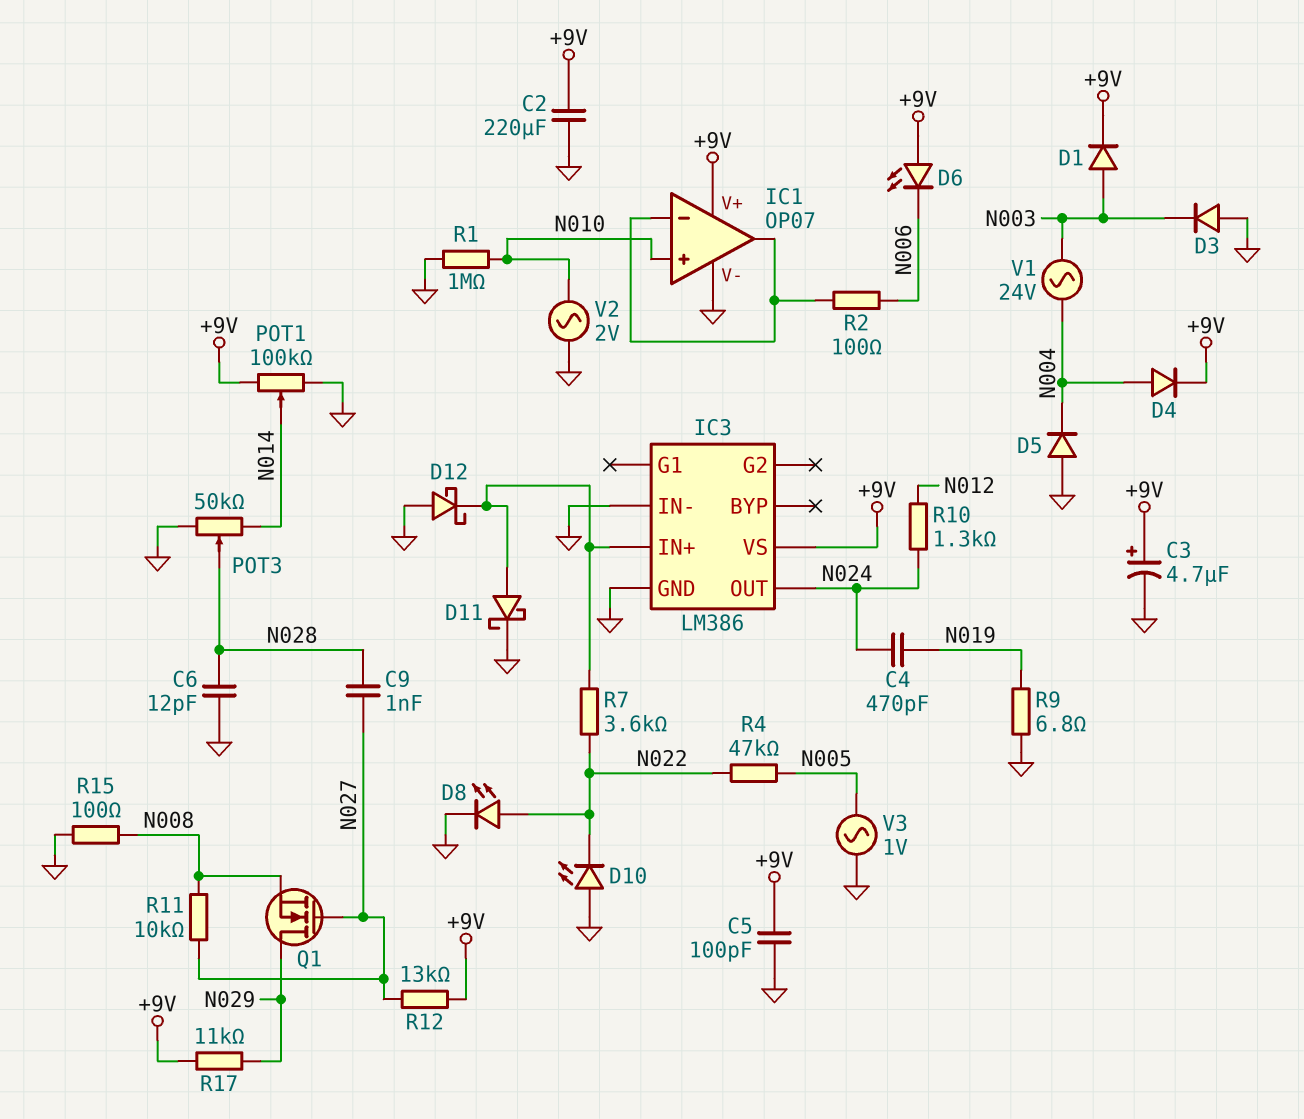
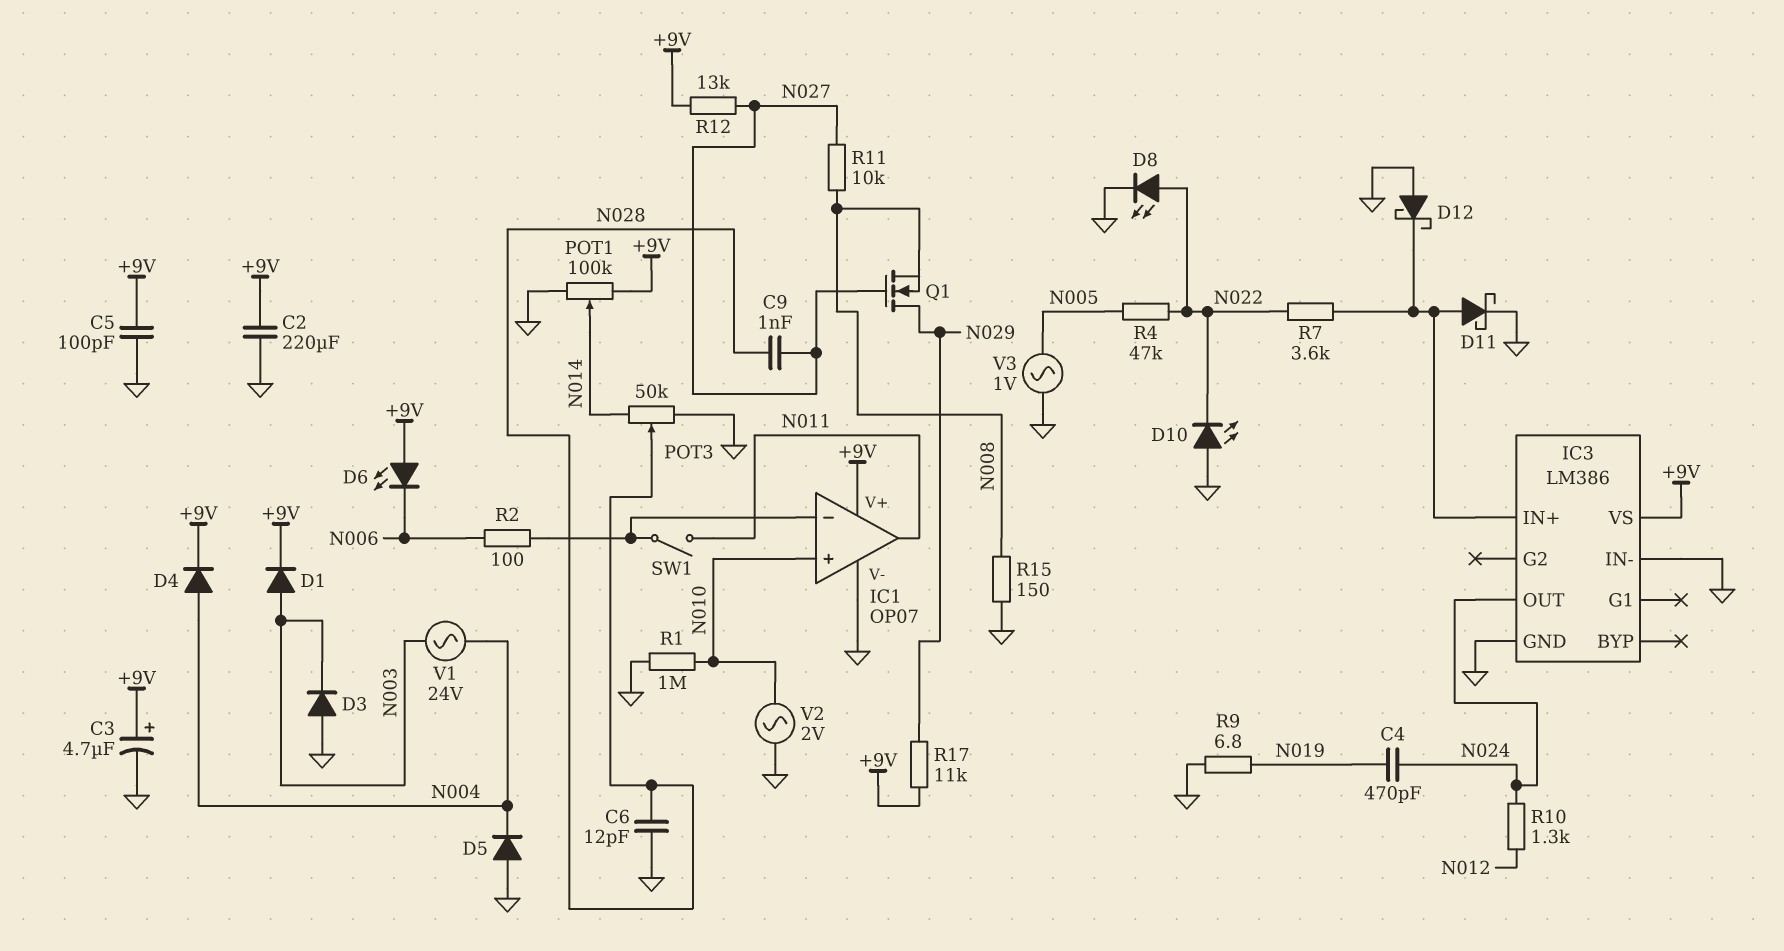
IC1 pin out: IC1/in- -> N011
R15: 100 (GND, N008) -> 150 (GND, N008)
SW1: none -> switch (IC1/in-, N011)

